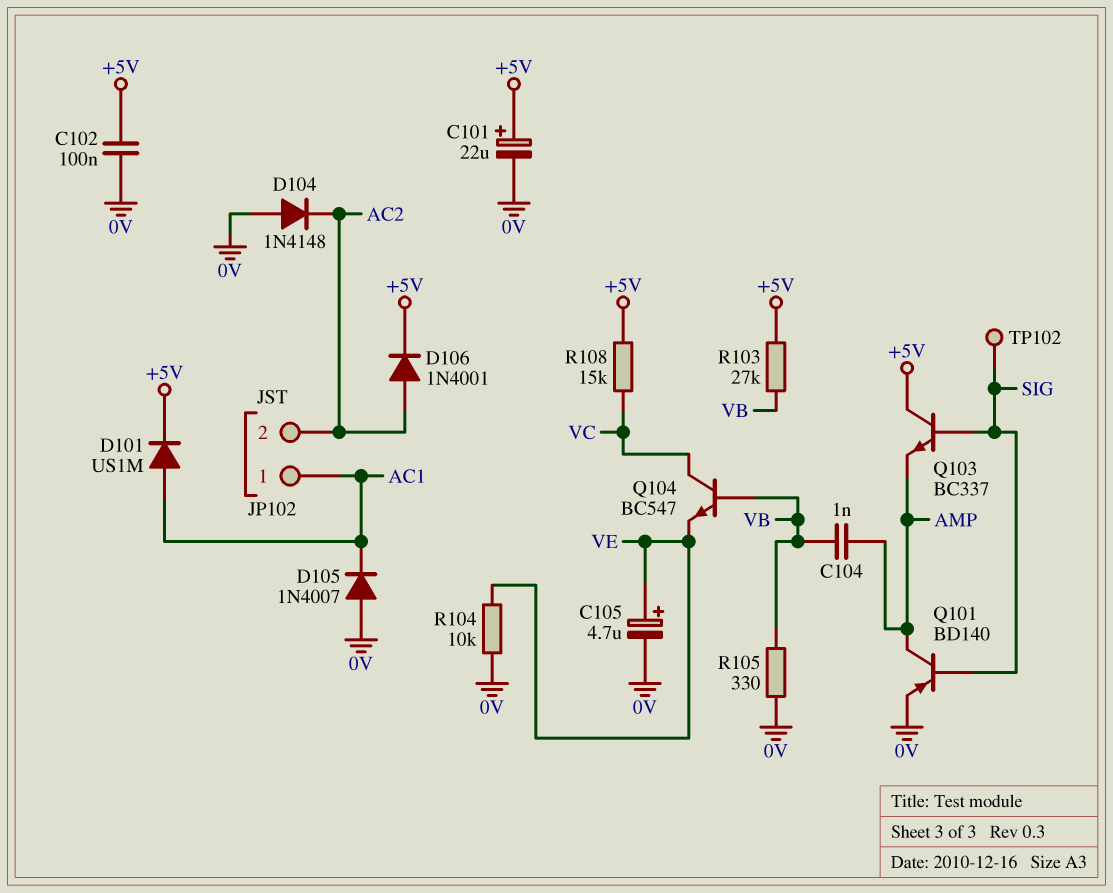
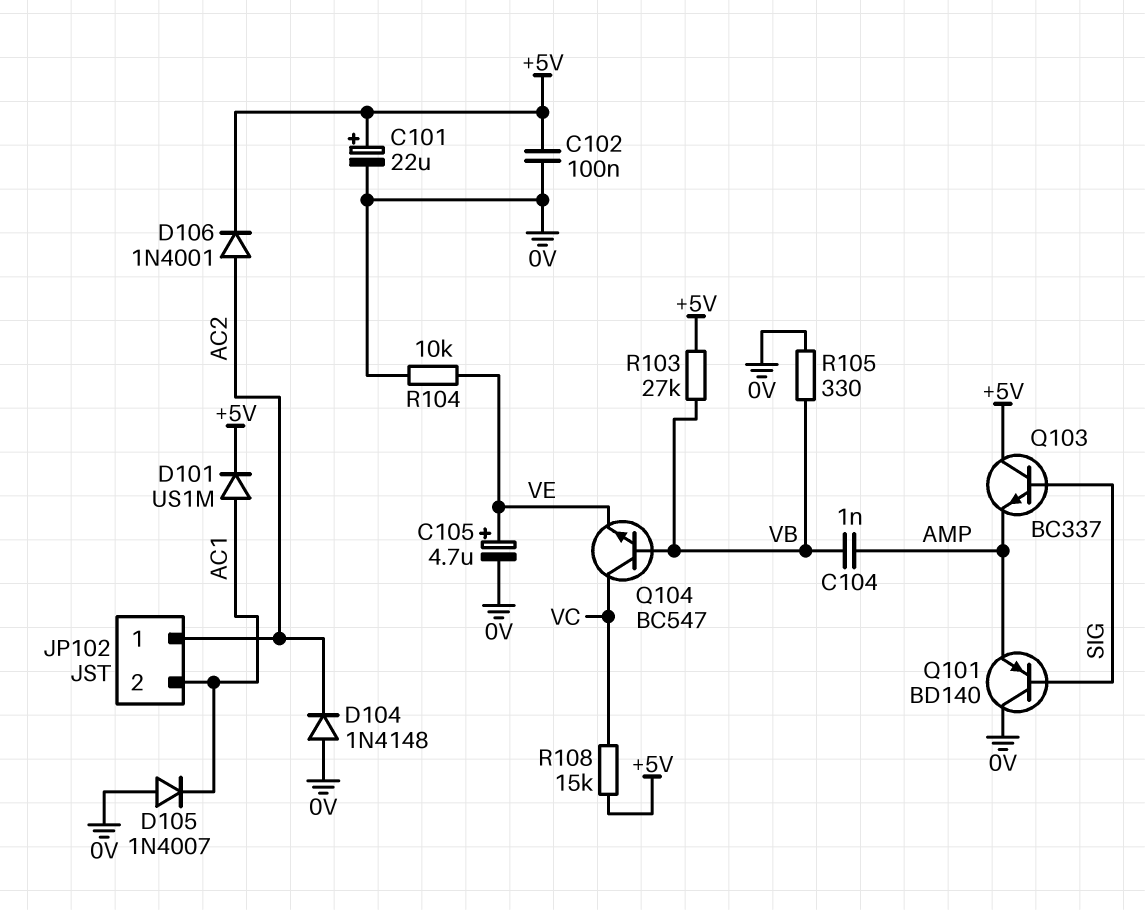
JP102 pin 1: AC1 -> AC2
JP102 pin 2: AC2 -> AC1
Q101: PNP BD140 (B SIG, C AMP, E 0V) -> PNP BD140 (B SIG, C 0V, E AMP)
TP102: test point (SIG) -> none

